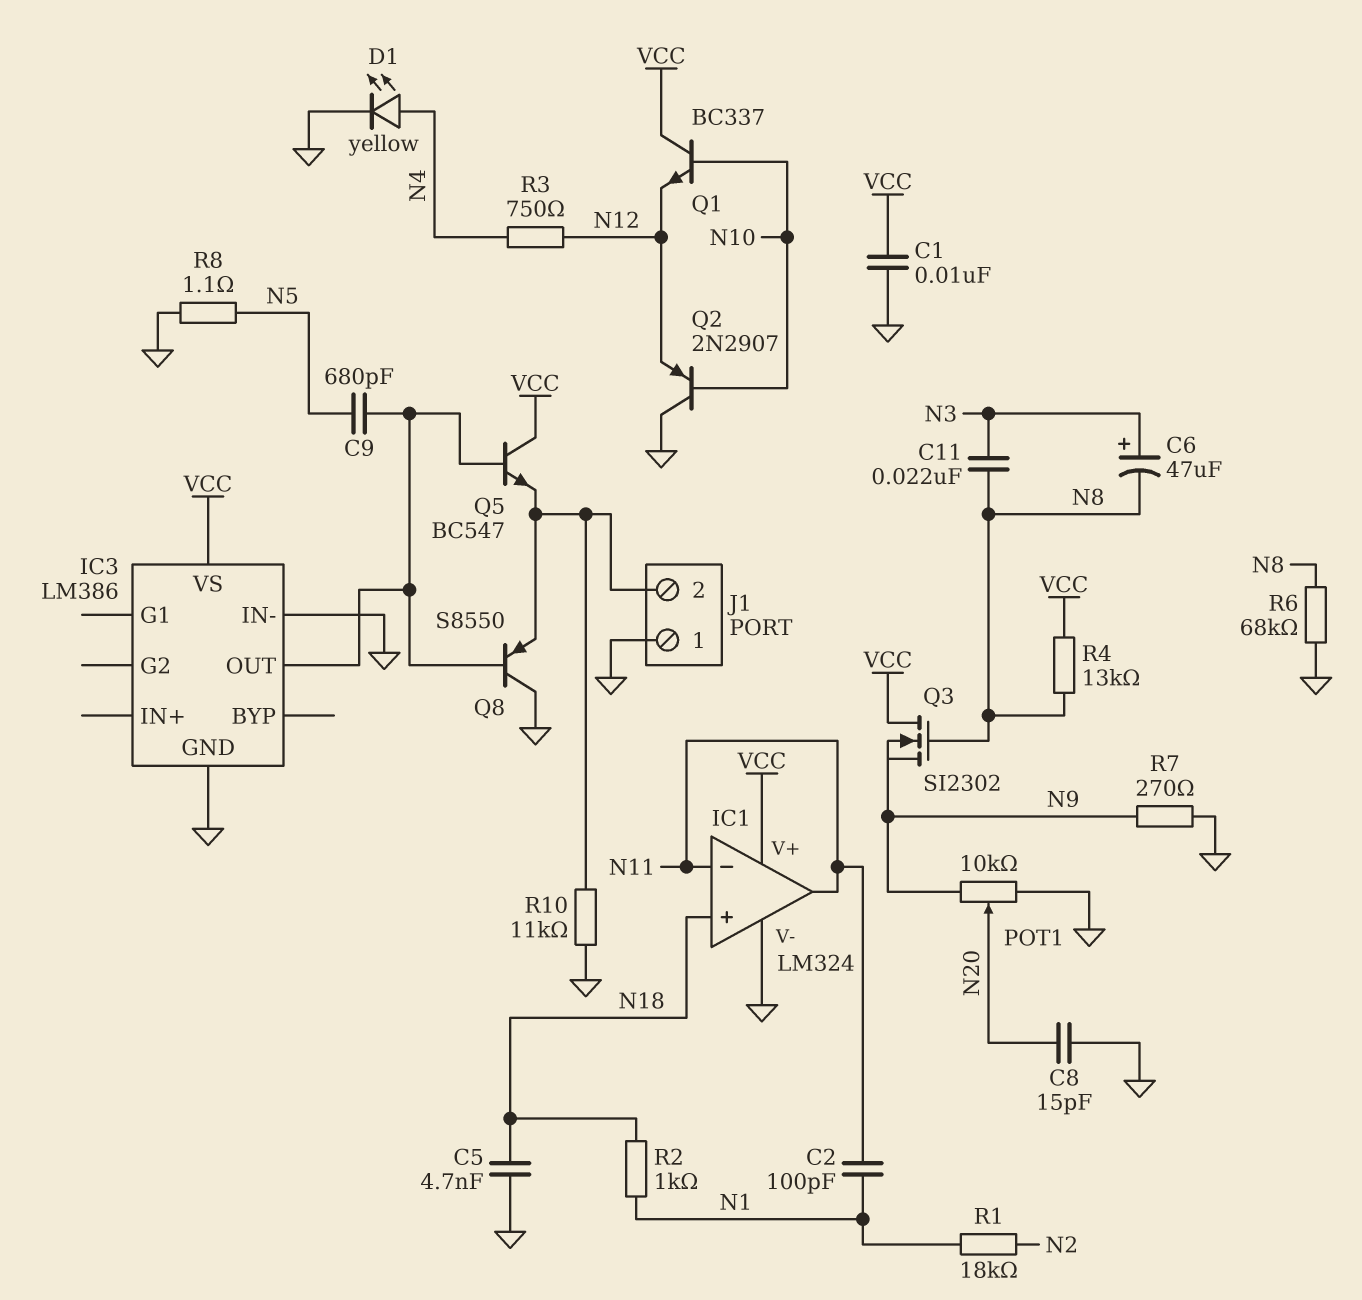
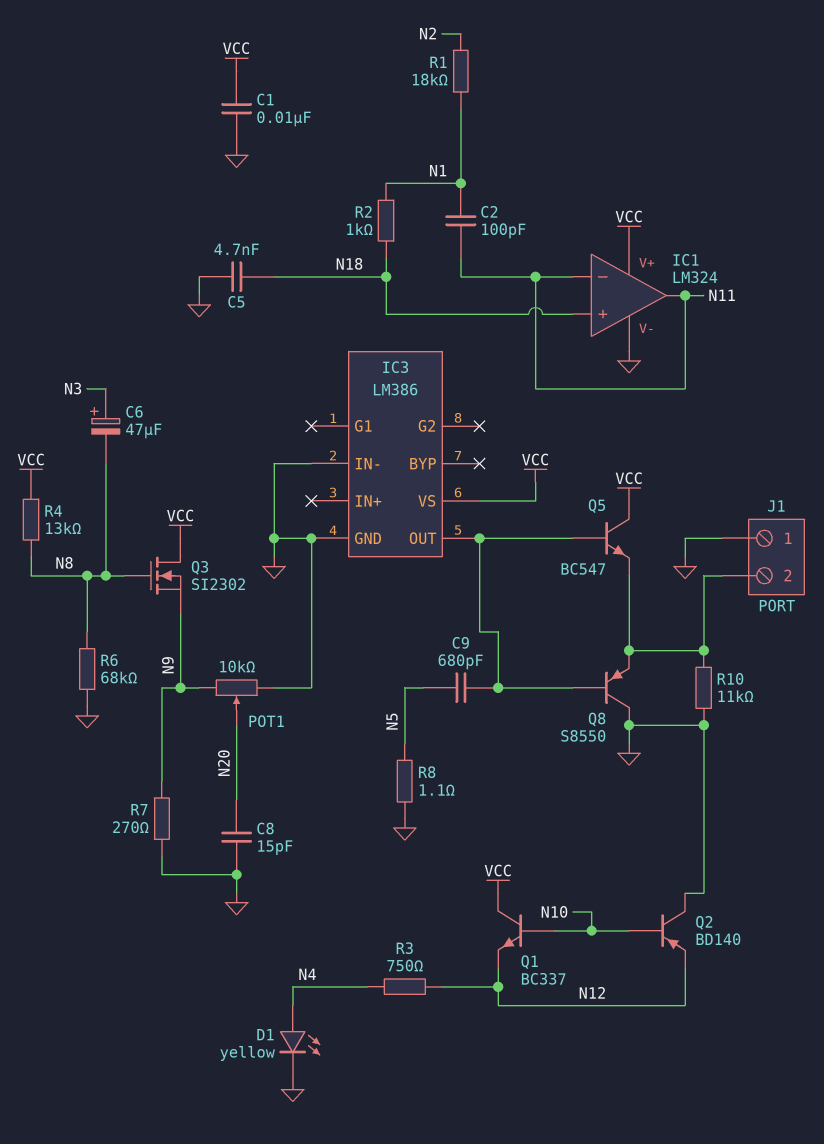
C11: 22nF (N3, N8) -> none
Q2: PNP 2N2907 (B N10, C GND, E N12) -> PNP BD140 (B N10, C GND, E N12)

